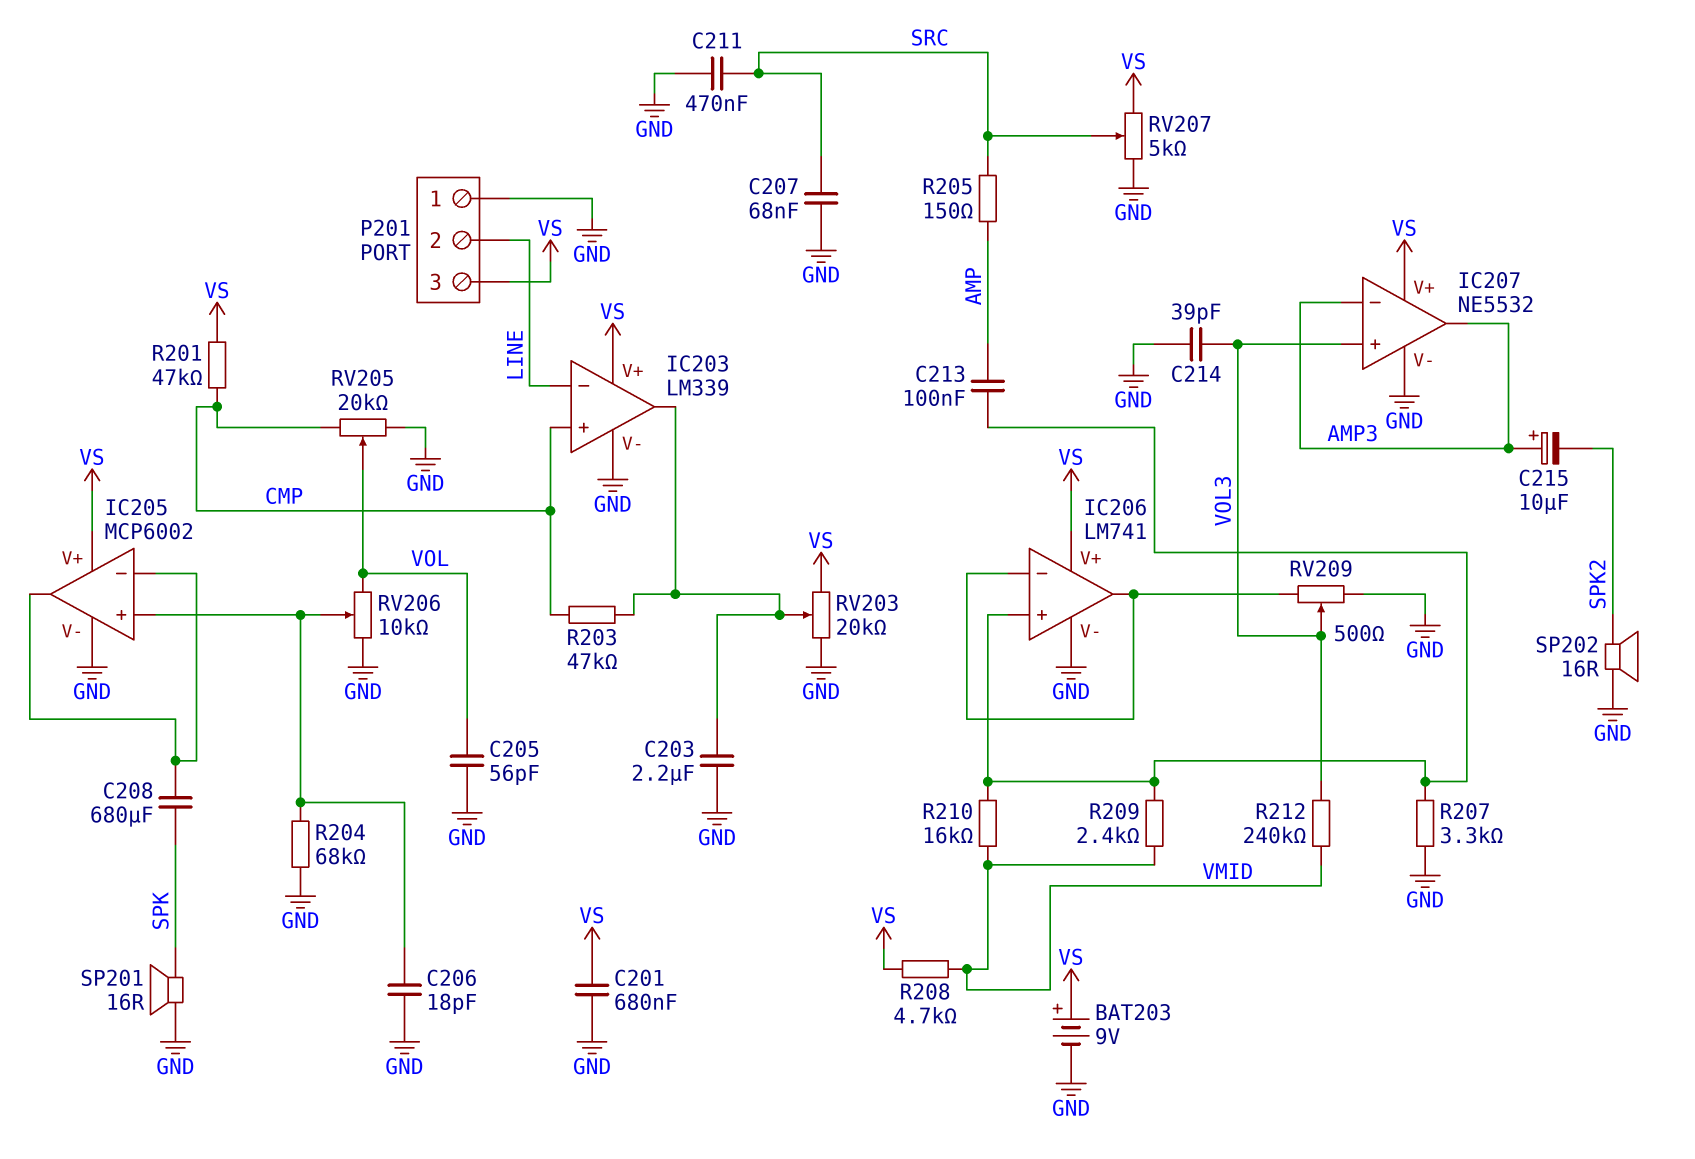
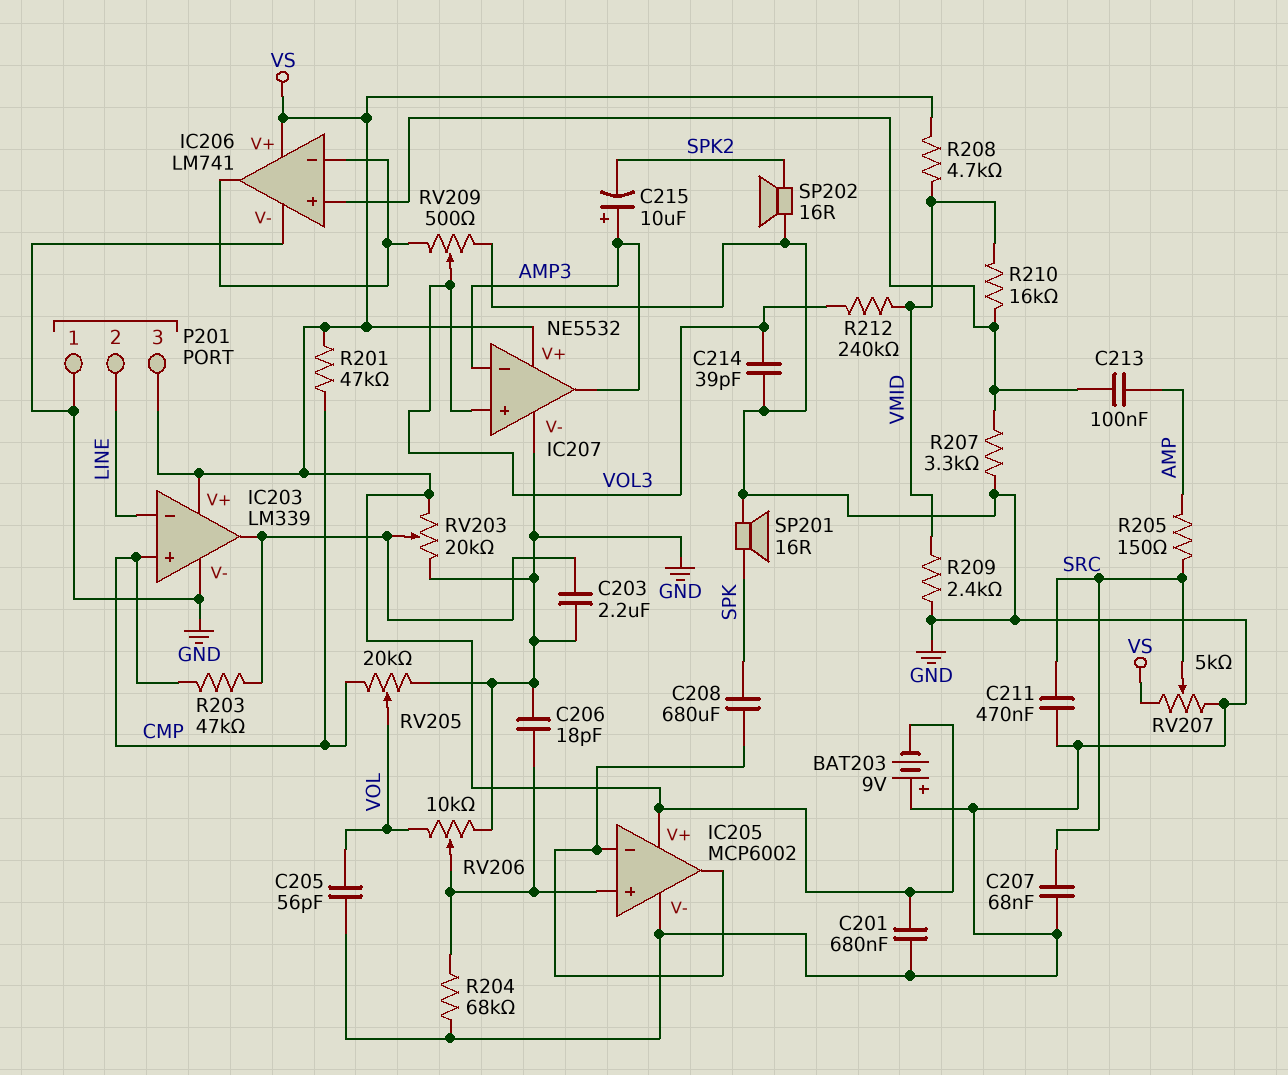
BAT203: 9V (plus VS, minus GND) -> 9V (plus GND, minus VS)
R209: 2.4k (IC206/in+, VMID) -> 2.4k (GND, VMID)

